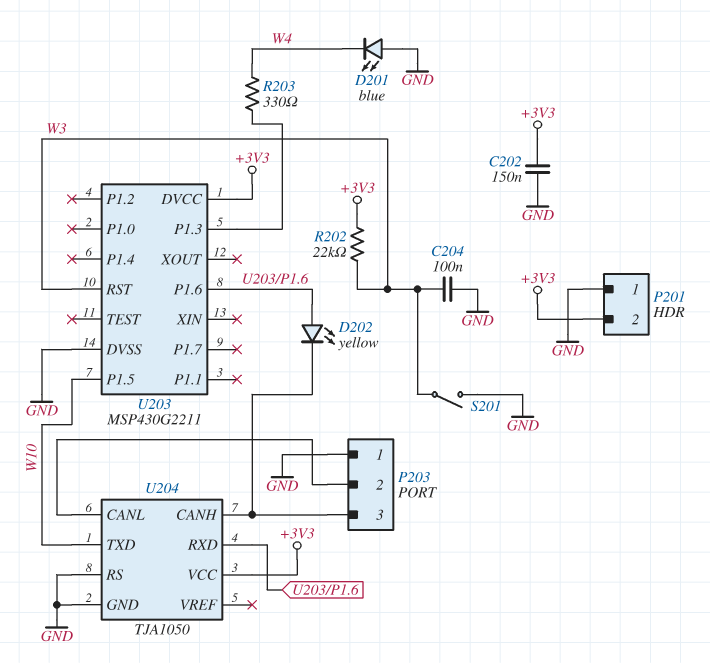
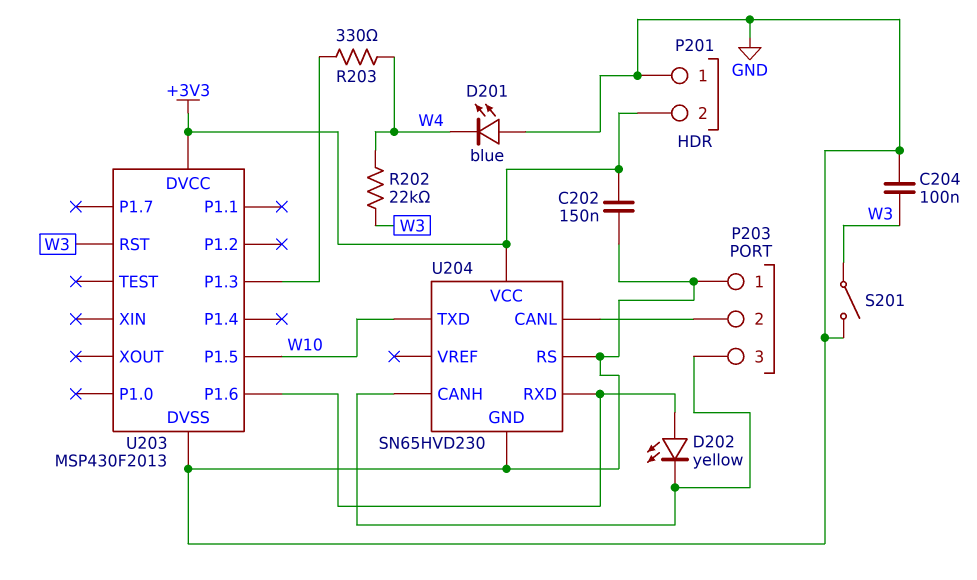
R202: 22k (+3V3, W3) -> 22k (W3, W4)
U203: MSP430G2211 -> MSP430F2013
U204: TJA1050 -> SN65HVD230

